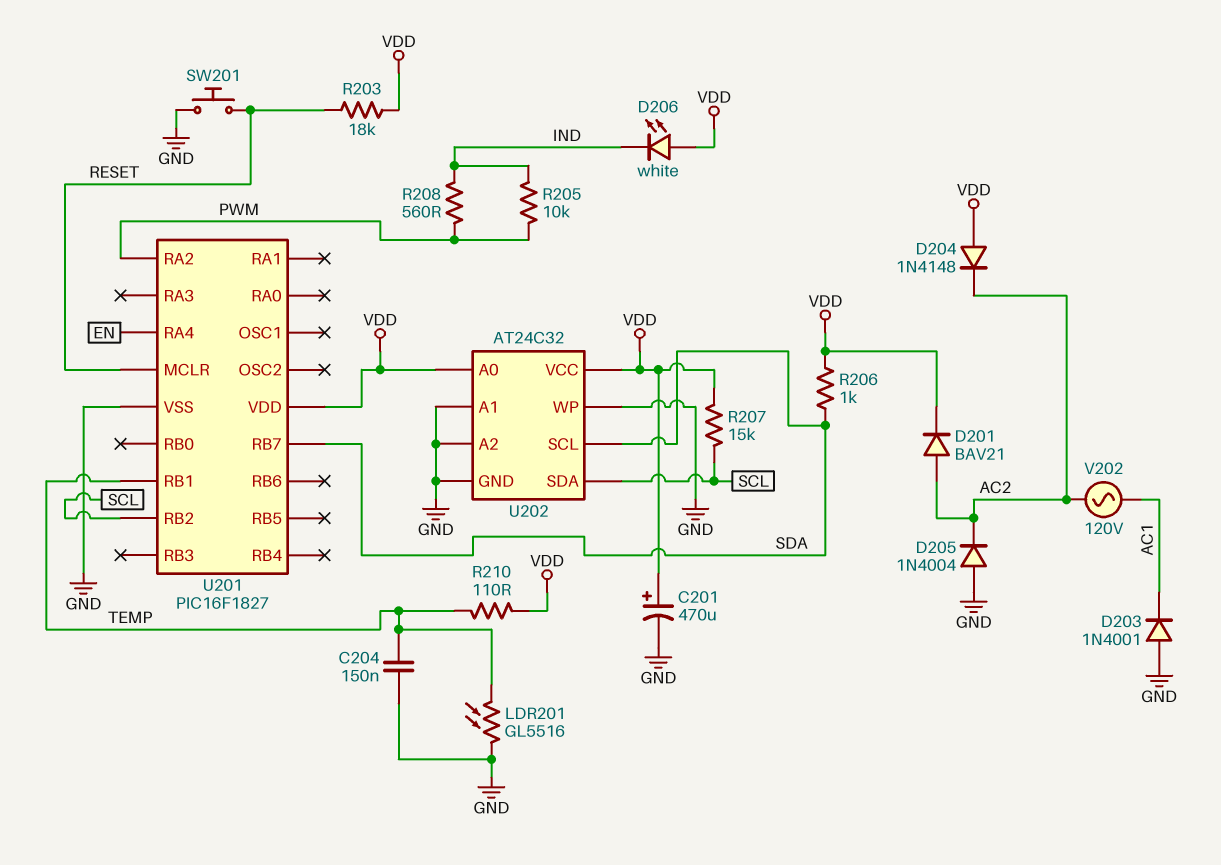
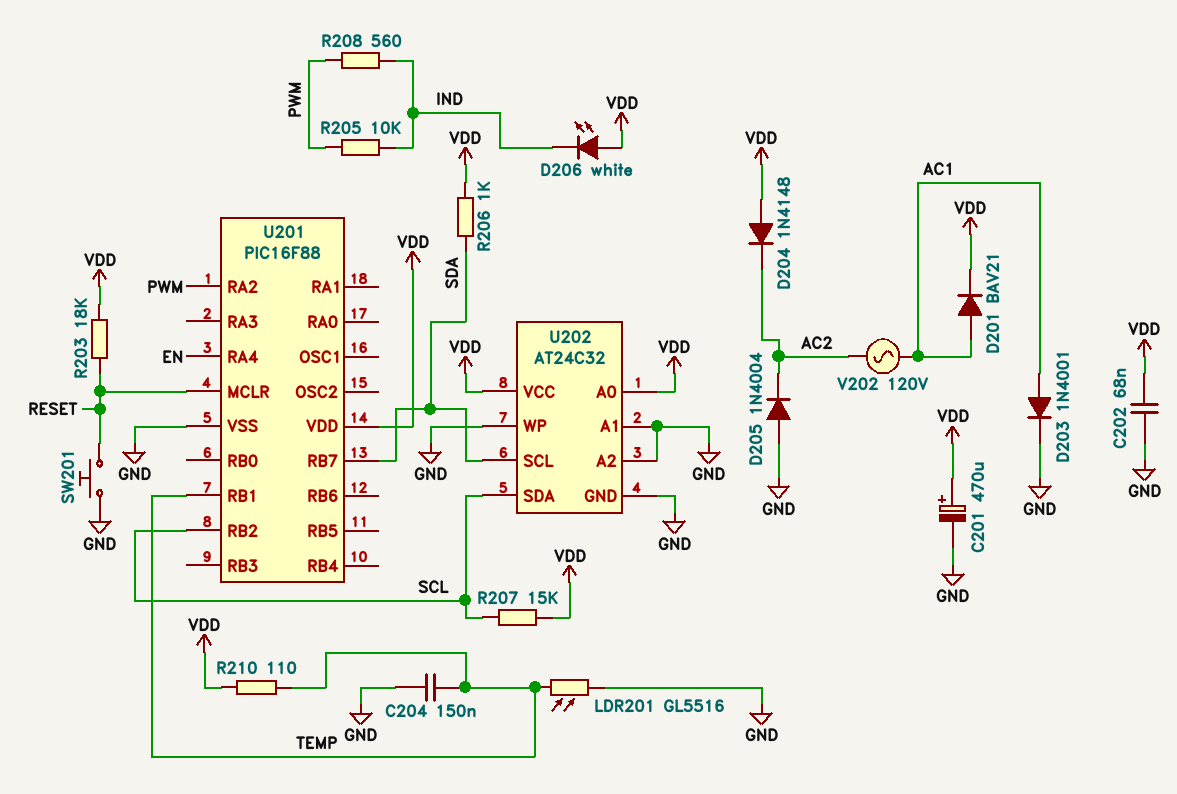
C202: none -> 68nF (GND, VDD)
D201: diode BAV21 (A AC2, K VDD) -> diode BAV21 (A AC1, K VDD)
D203: diode 1N4001 (A GND, K AC1) -> diode 1N4001 (A AC1, K GND)
U201: PIC16F1827 -> PIC16F88

